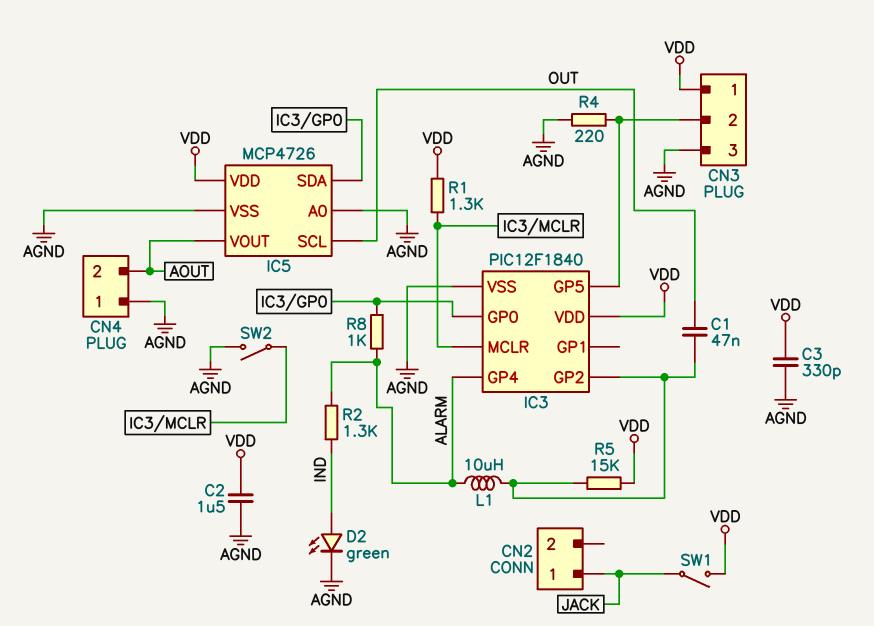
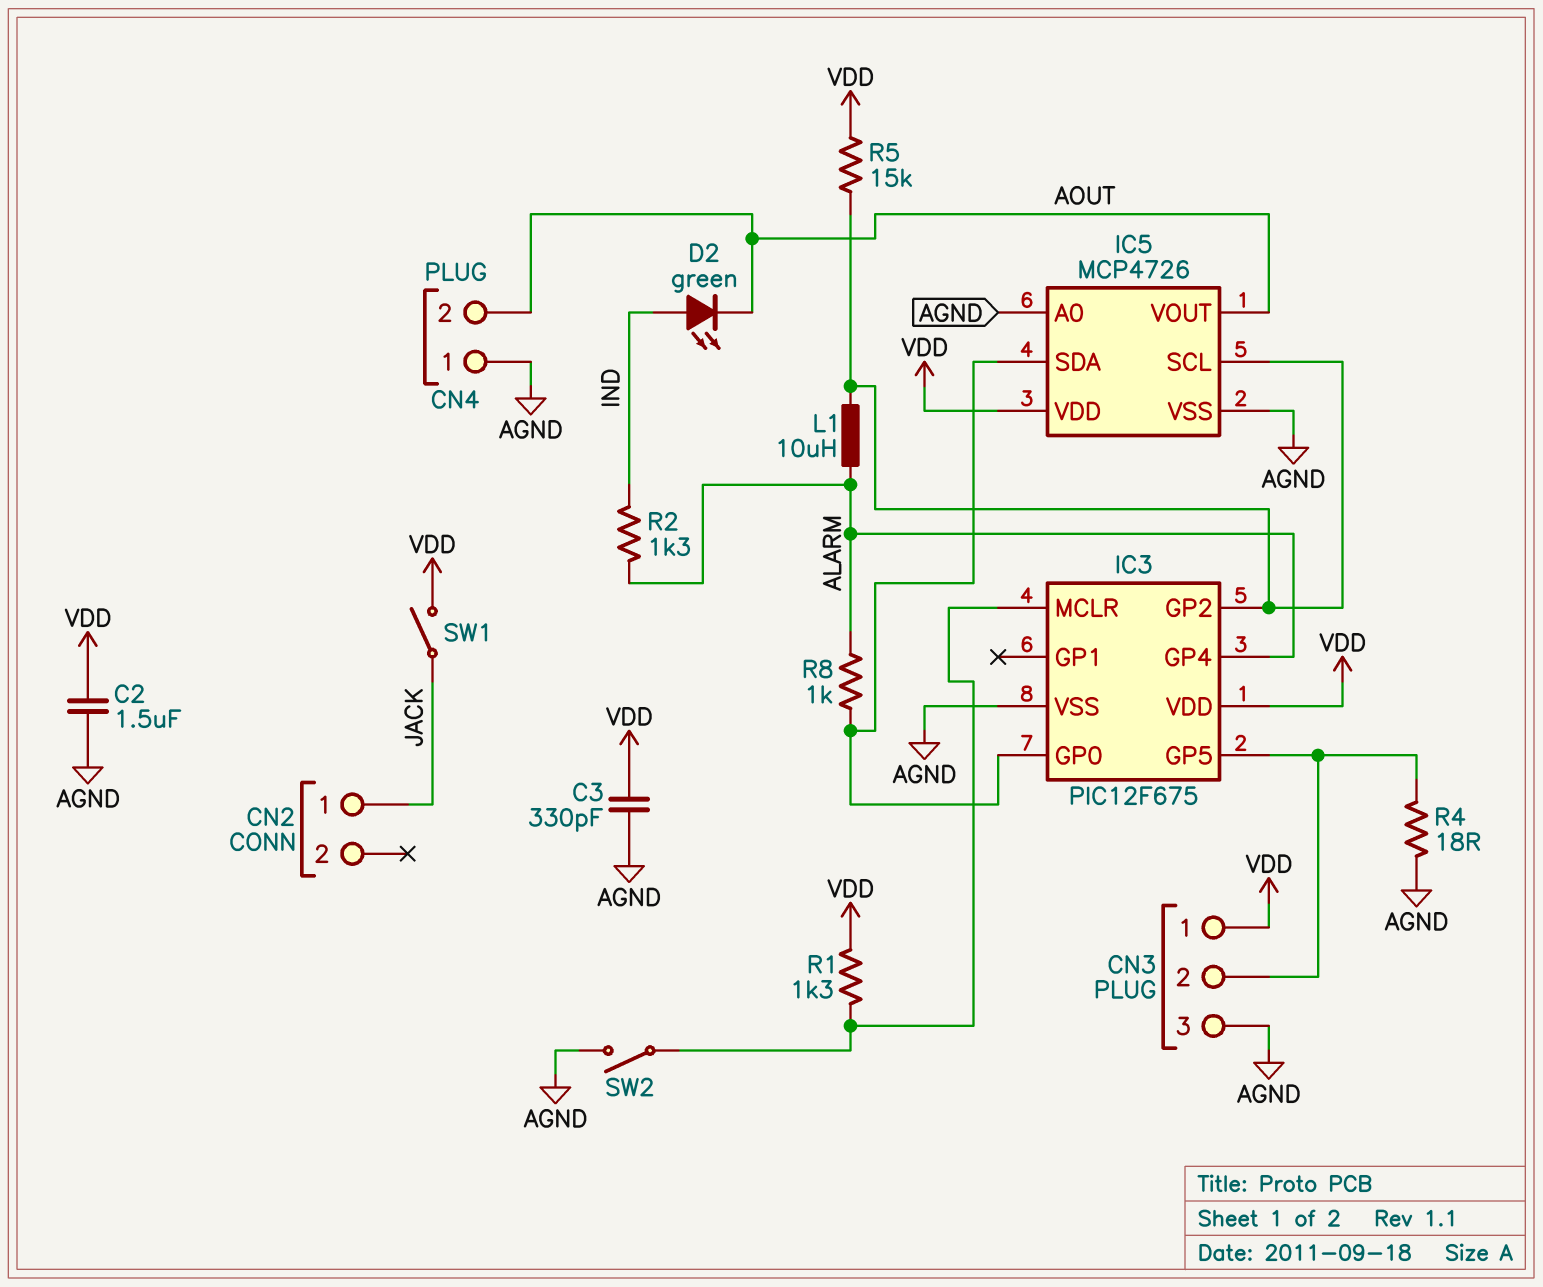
C1: 47nF (IC3/GP2, OUT) -> none
D2: LED green (A IND, K AGND) -> LED green (A IND, K AOUT)
IC3: PIC12F1840 -> PIC12F675
IC5 pin SCL: OUT -> IC3/GP2
R4: 220 (AGND, CN3/2) -> 18 (AGND, CN3/2)

